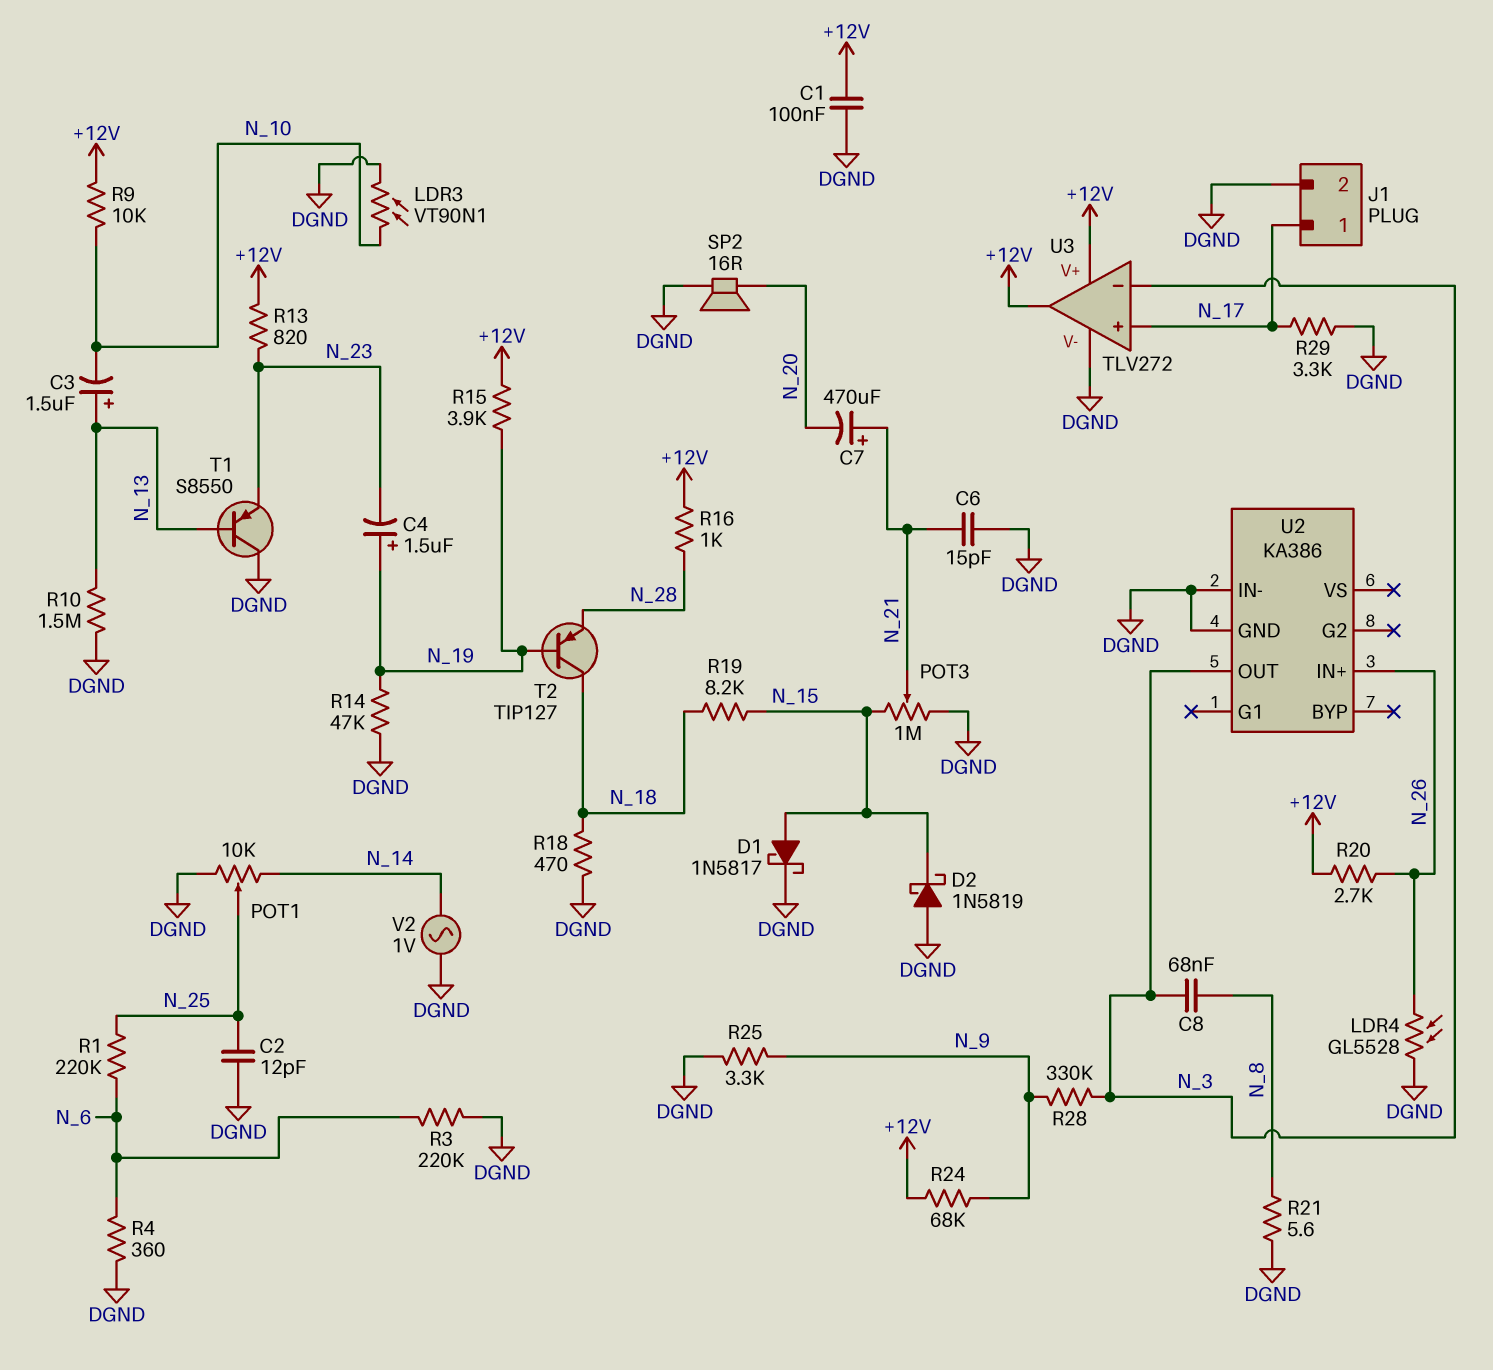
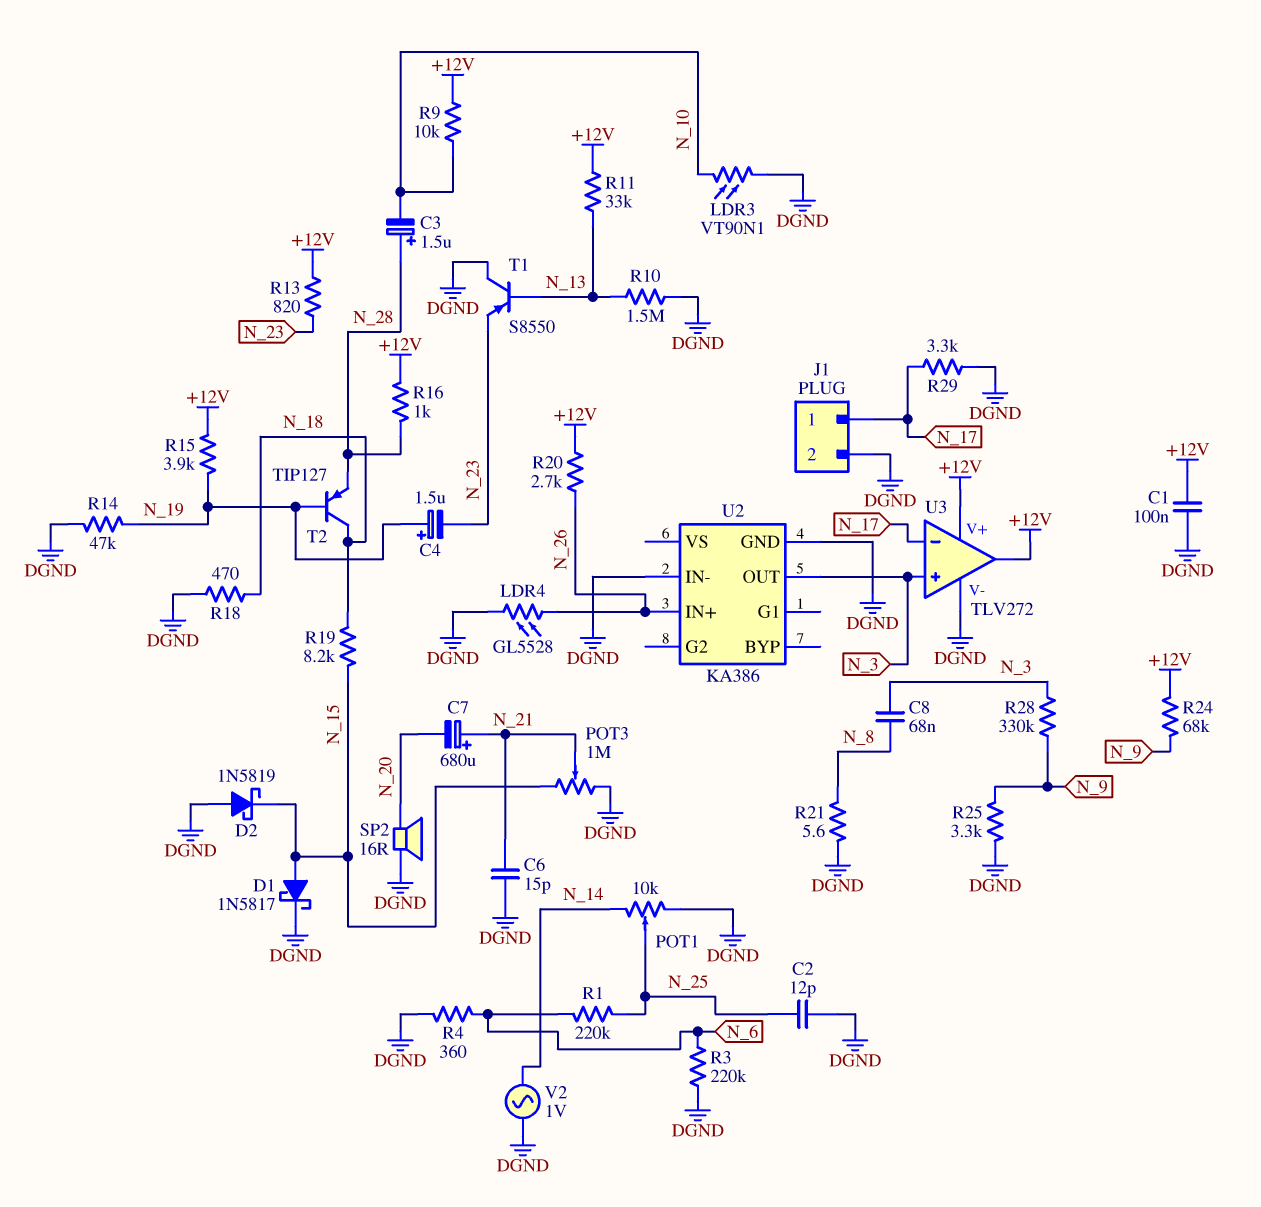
C3: 1.5uF (plus N_13, minus N_10) -> 1.5uF (plus N_28, minus N_10)
C7: 470uF (plus N_21, minus N_20) -> 680uF (plus N_21, minus N_20)
R11: none -> 33k (+12V, N_13)
U3 pin in+: N_17 -> N_3
U3 pin in-: N_3 -> N_17

